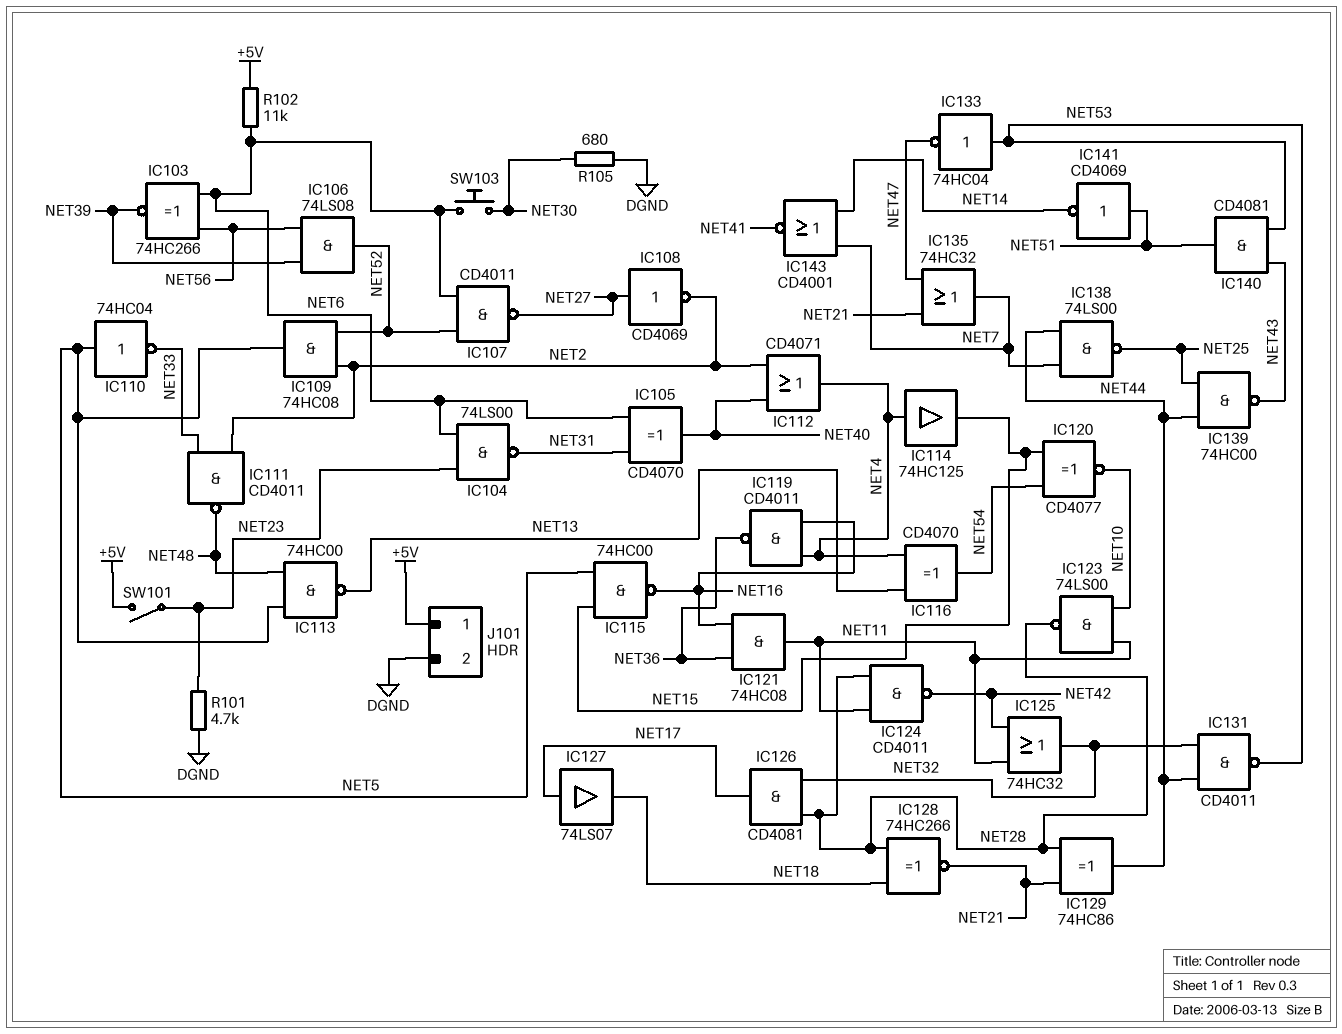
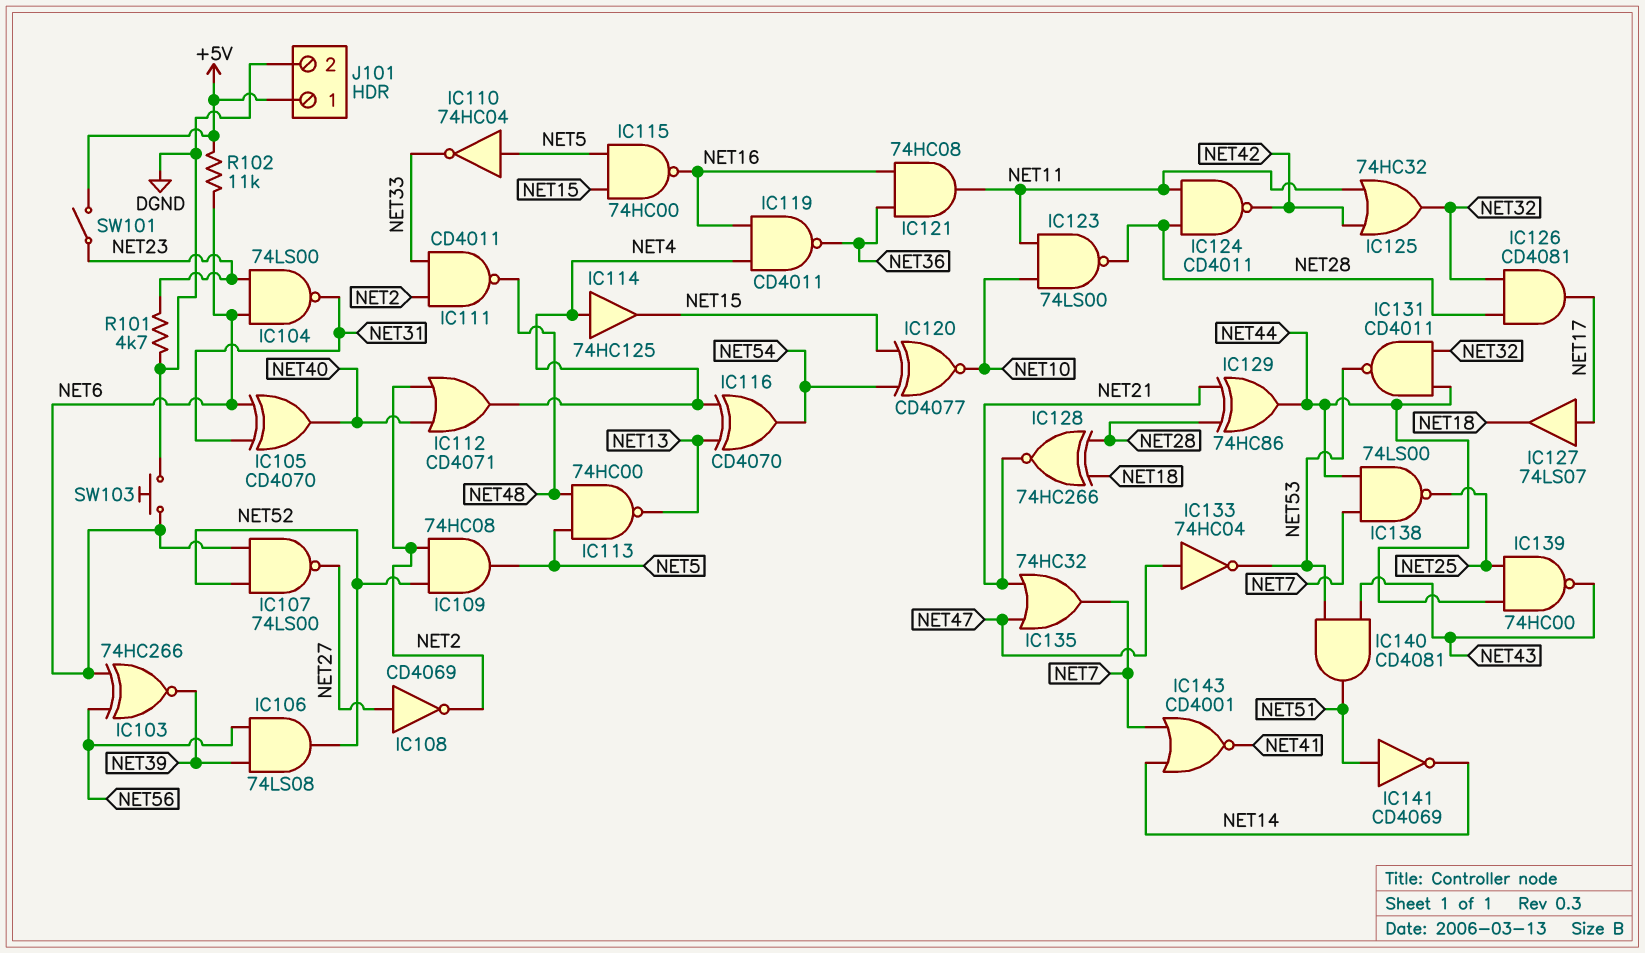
IC107: NAND CD4011 (in NET6, in NET52, out NET27) -> NAND 74LS00 (in NET6, in NET52, out NET27)
IC133: NOT 74HC04 (in NET53, out NET47) -> NOT 74HC04 (in NET47, out NET53)
R105: 680 (DGND, NET30) -> none
SW103: button (NET6, NET30) -> button (DGND, NET6)

